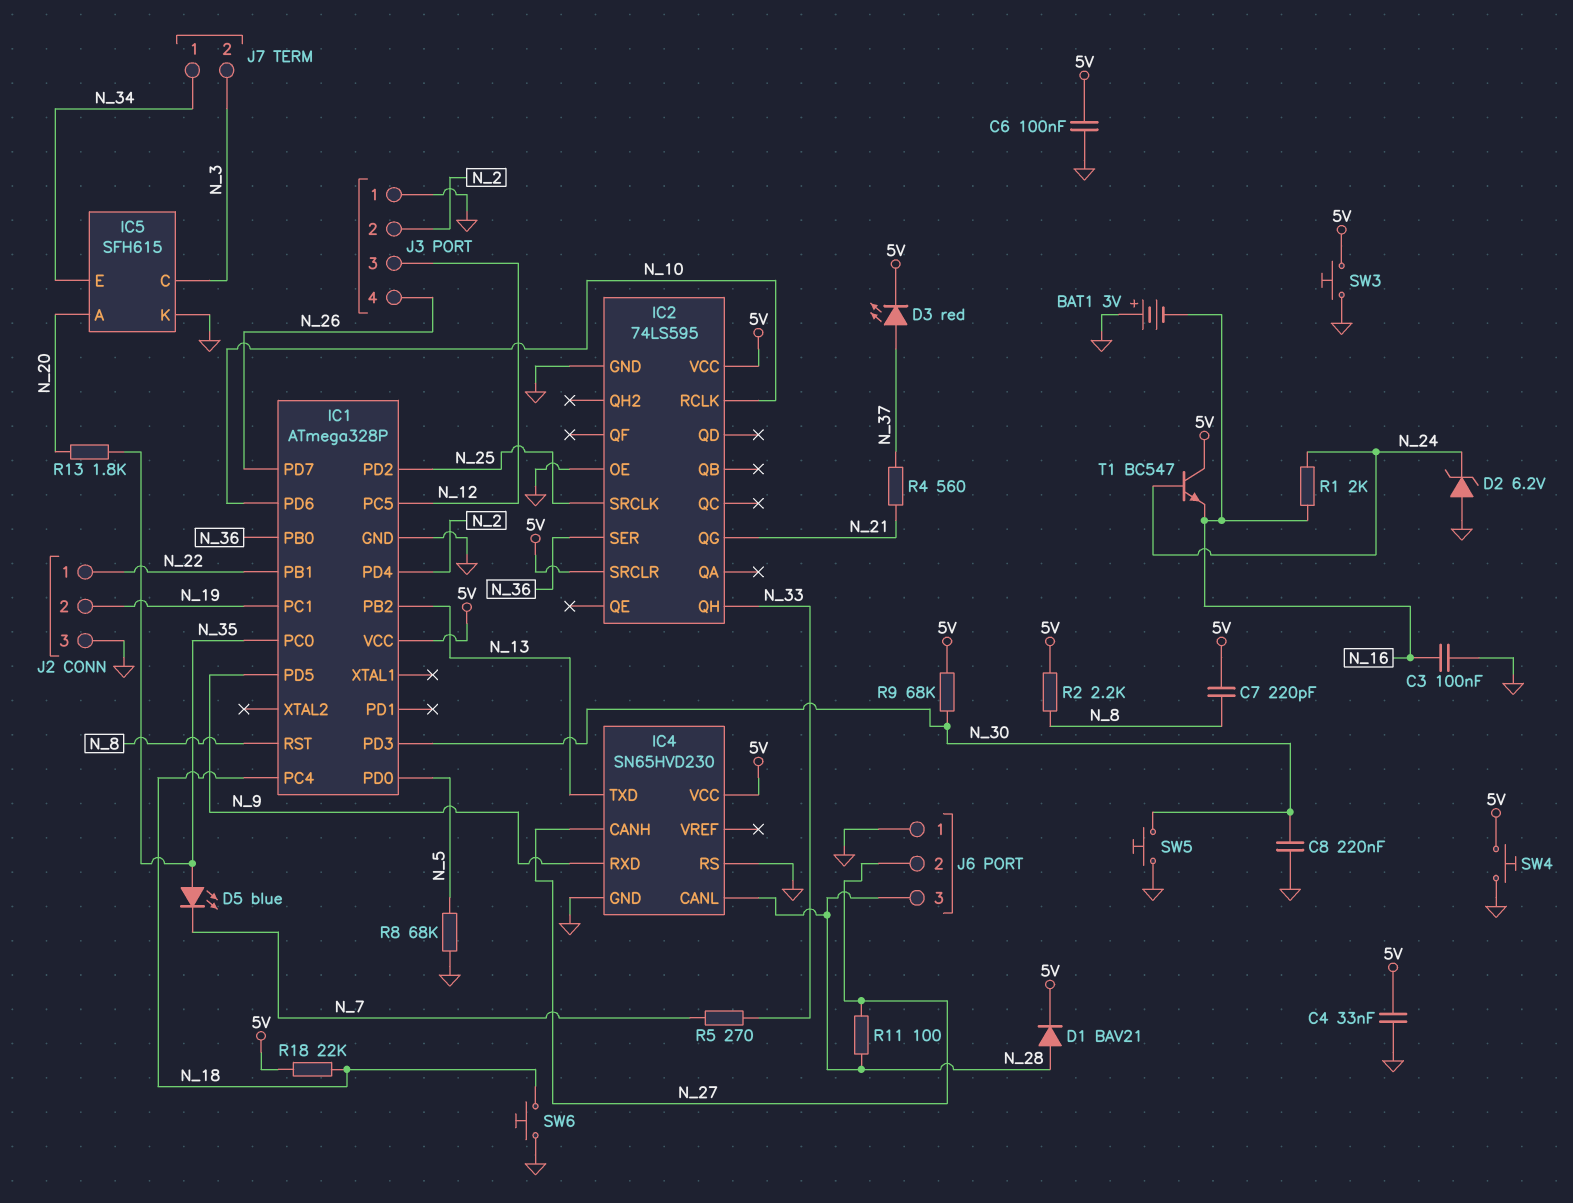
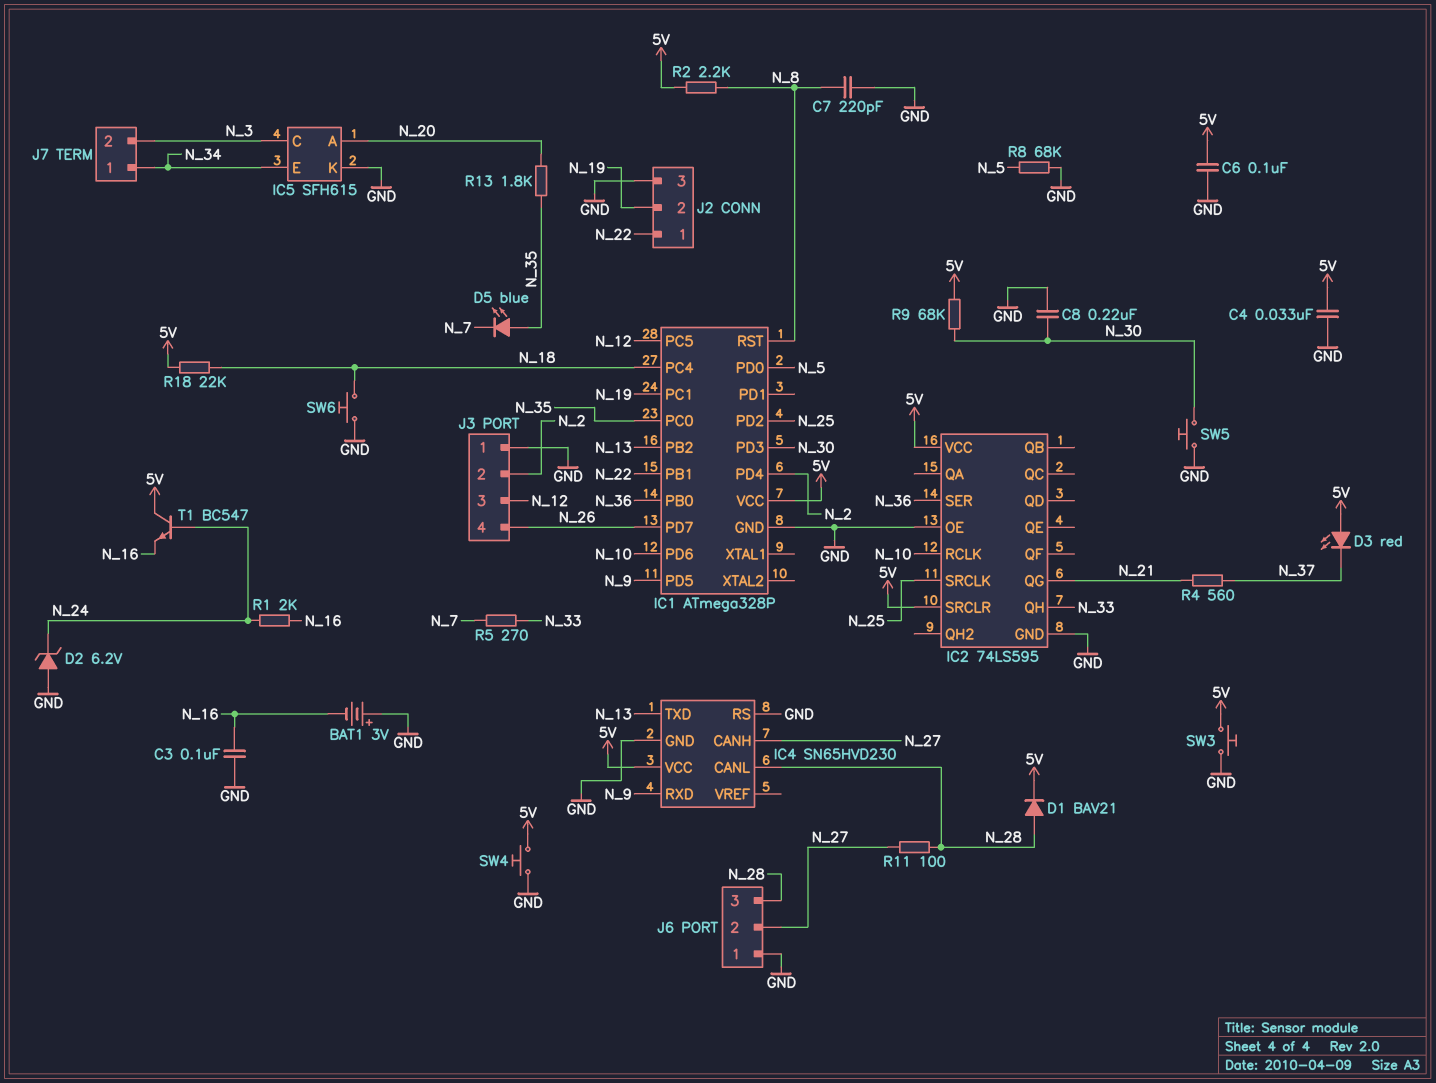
C7: 220pF (5V, N_8) -> 220pF (GND, N_8)
D3: LED red (A N_37, K 5V) -> LED red (A 5V, K N_37)

